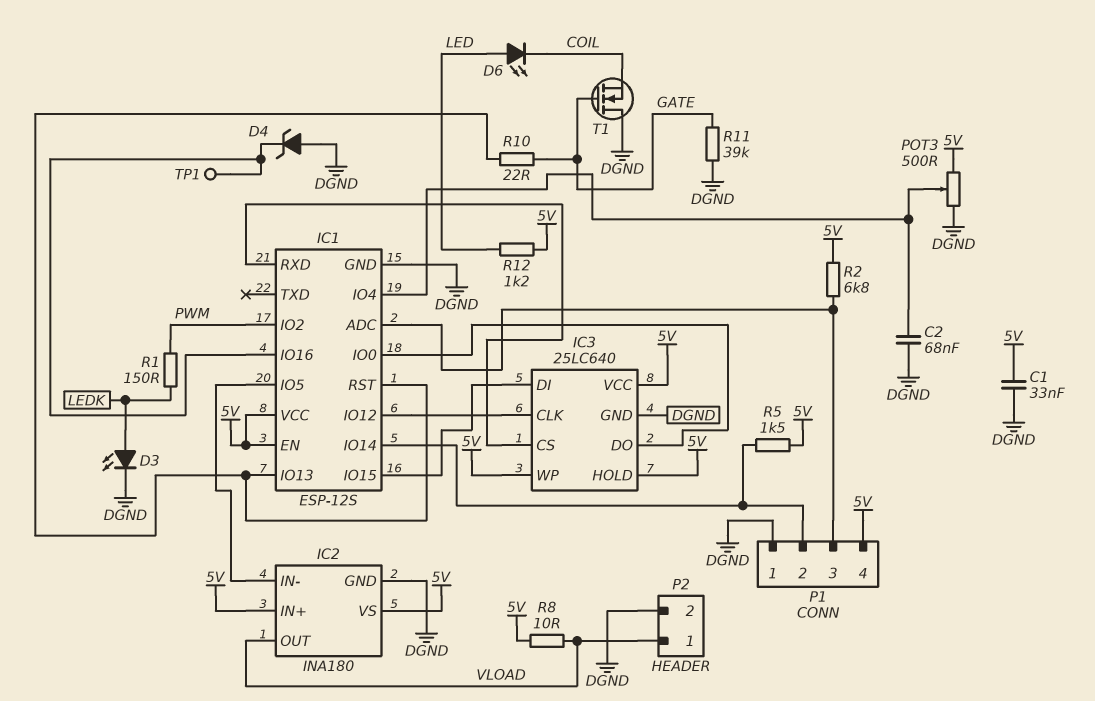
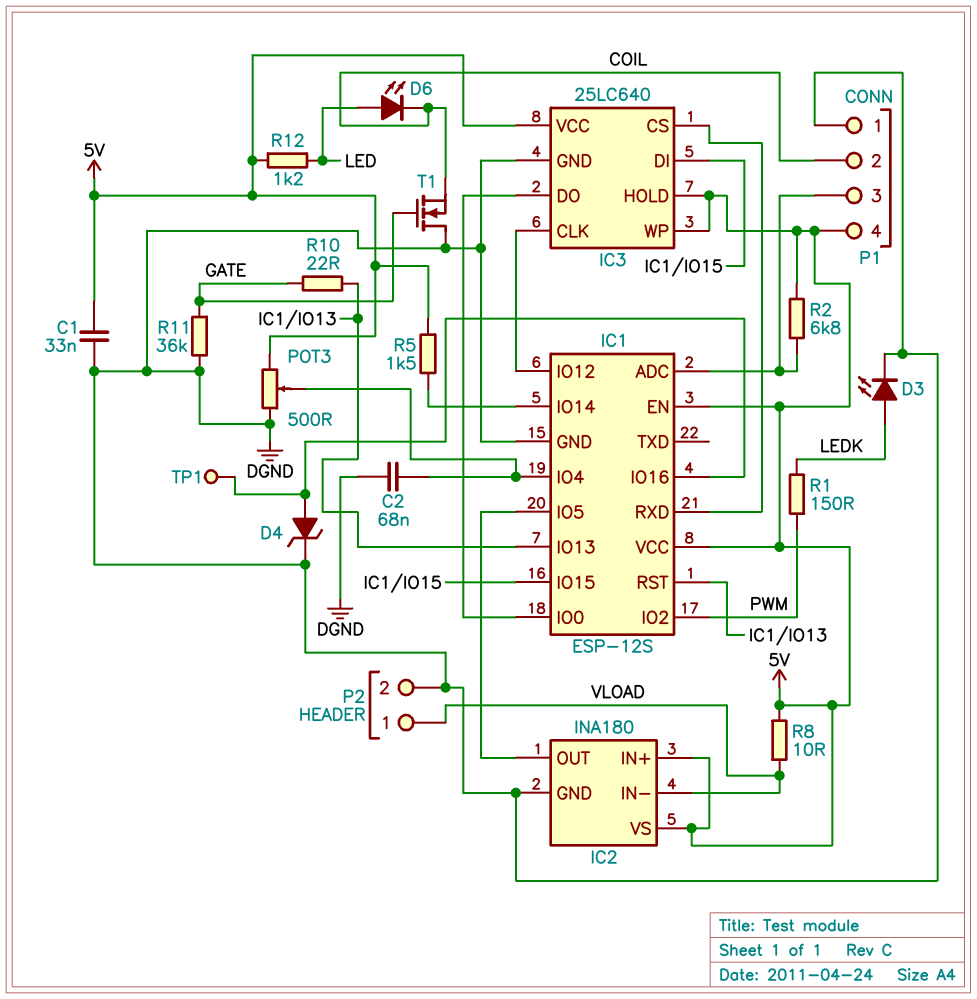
D4: zener (A DGND, K IC1/IO16) -> zener (A IC1/IO16, K DGND)
IC2 pin IN-: IC1/IO5 -> VLOAD
IC2 pin OUT: VLOAD -> IC1/IO5
P1 pin 2: IC1/IO14 -> COIL
R11: 39k (DGND, GATE) -> 36k (DGND, GATE)

